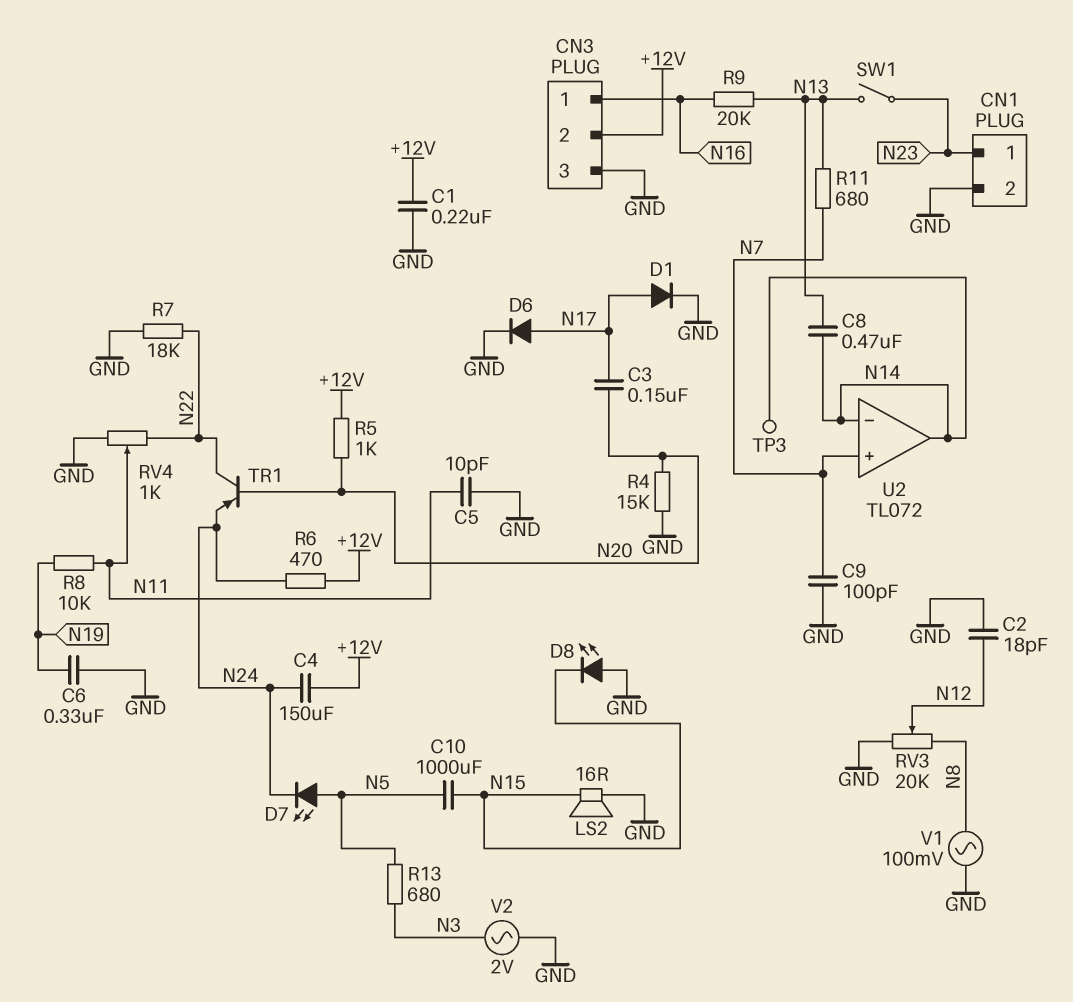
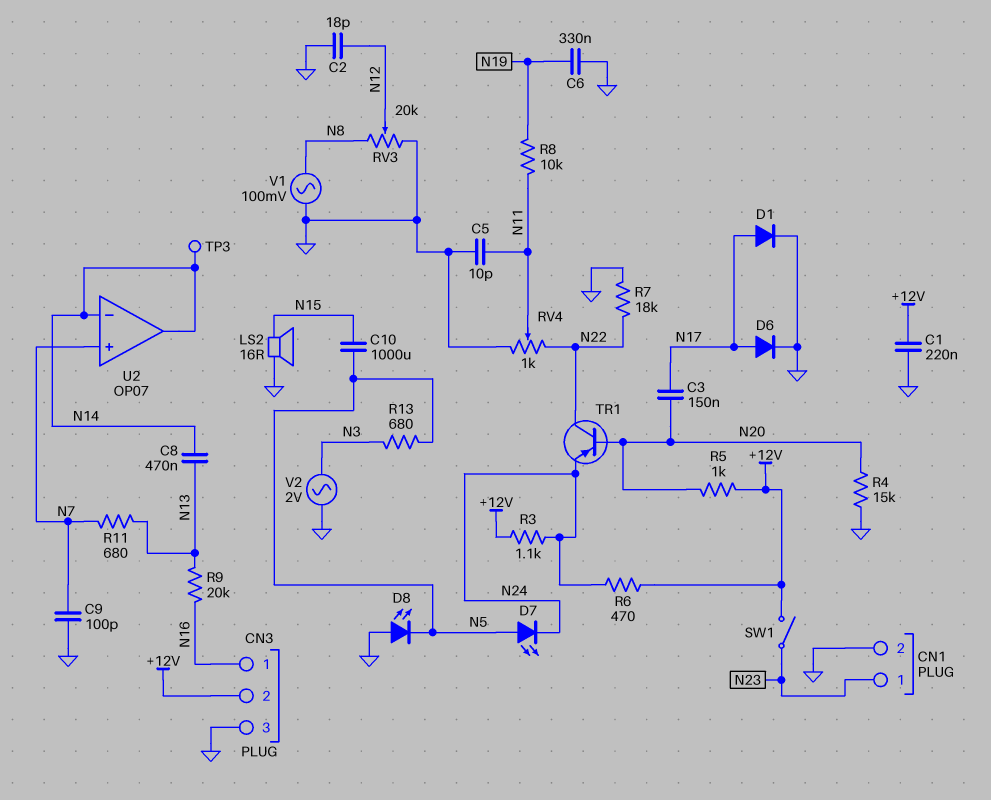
C4: 150uF (+12V, N24) -> none
D8: LED (A GND, K N15) -> LED (A GND, K N5)
R3: none -> 1.1k (+12V, N24)
SW1: switch (N13, N23) -> switch (+12V, N23)
U2: TL072 -> OP07

